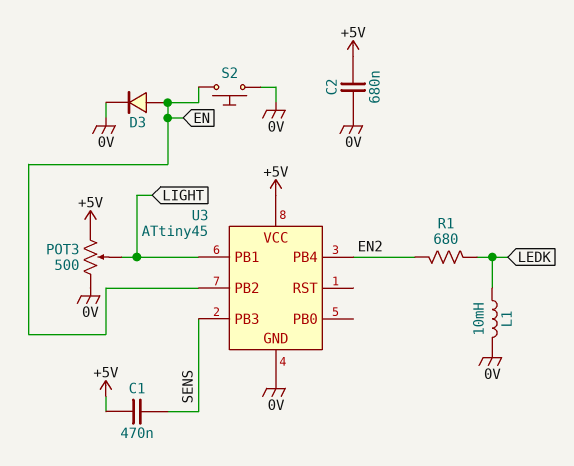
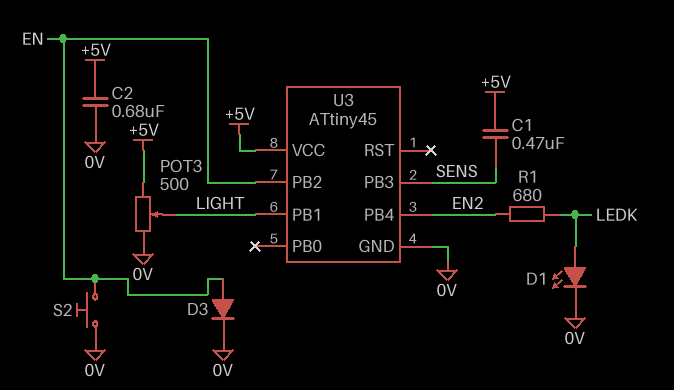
D1: none -> LED (A LEDK, K 0V)
L1: 10mH (0V, LEDK) -> none

